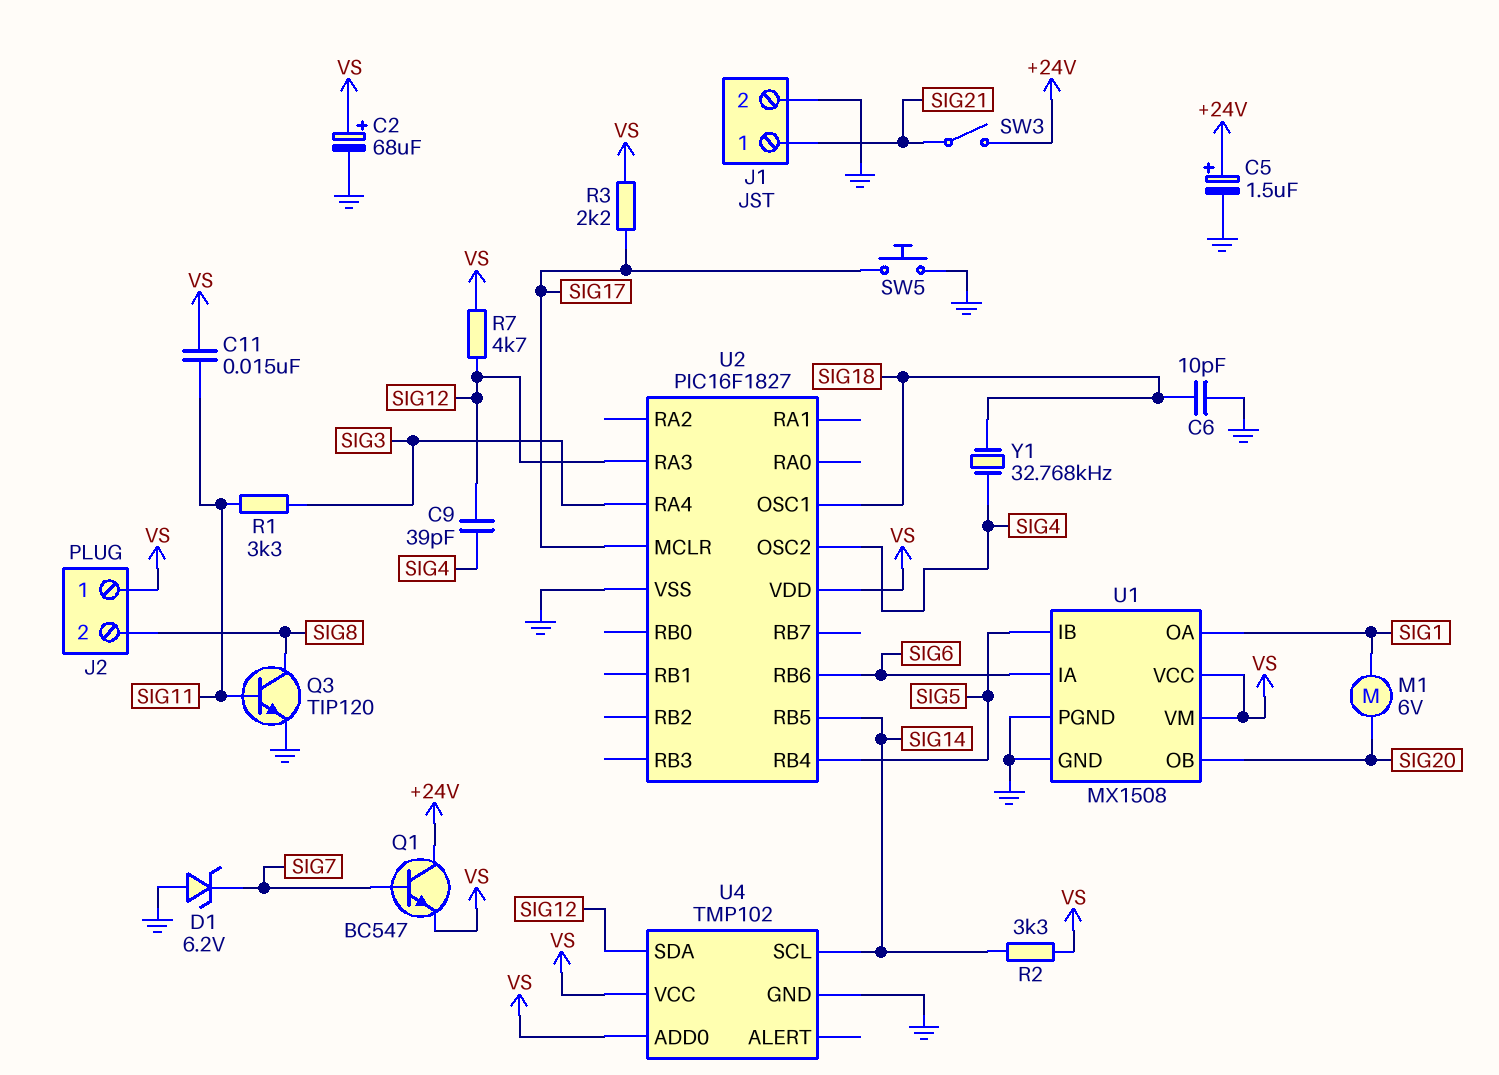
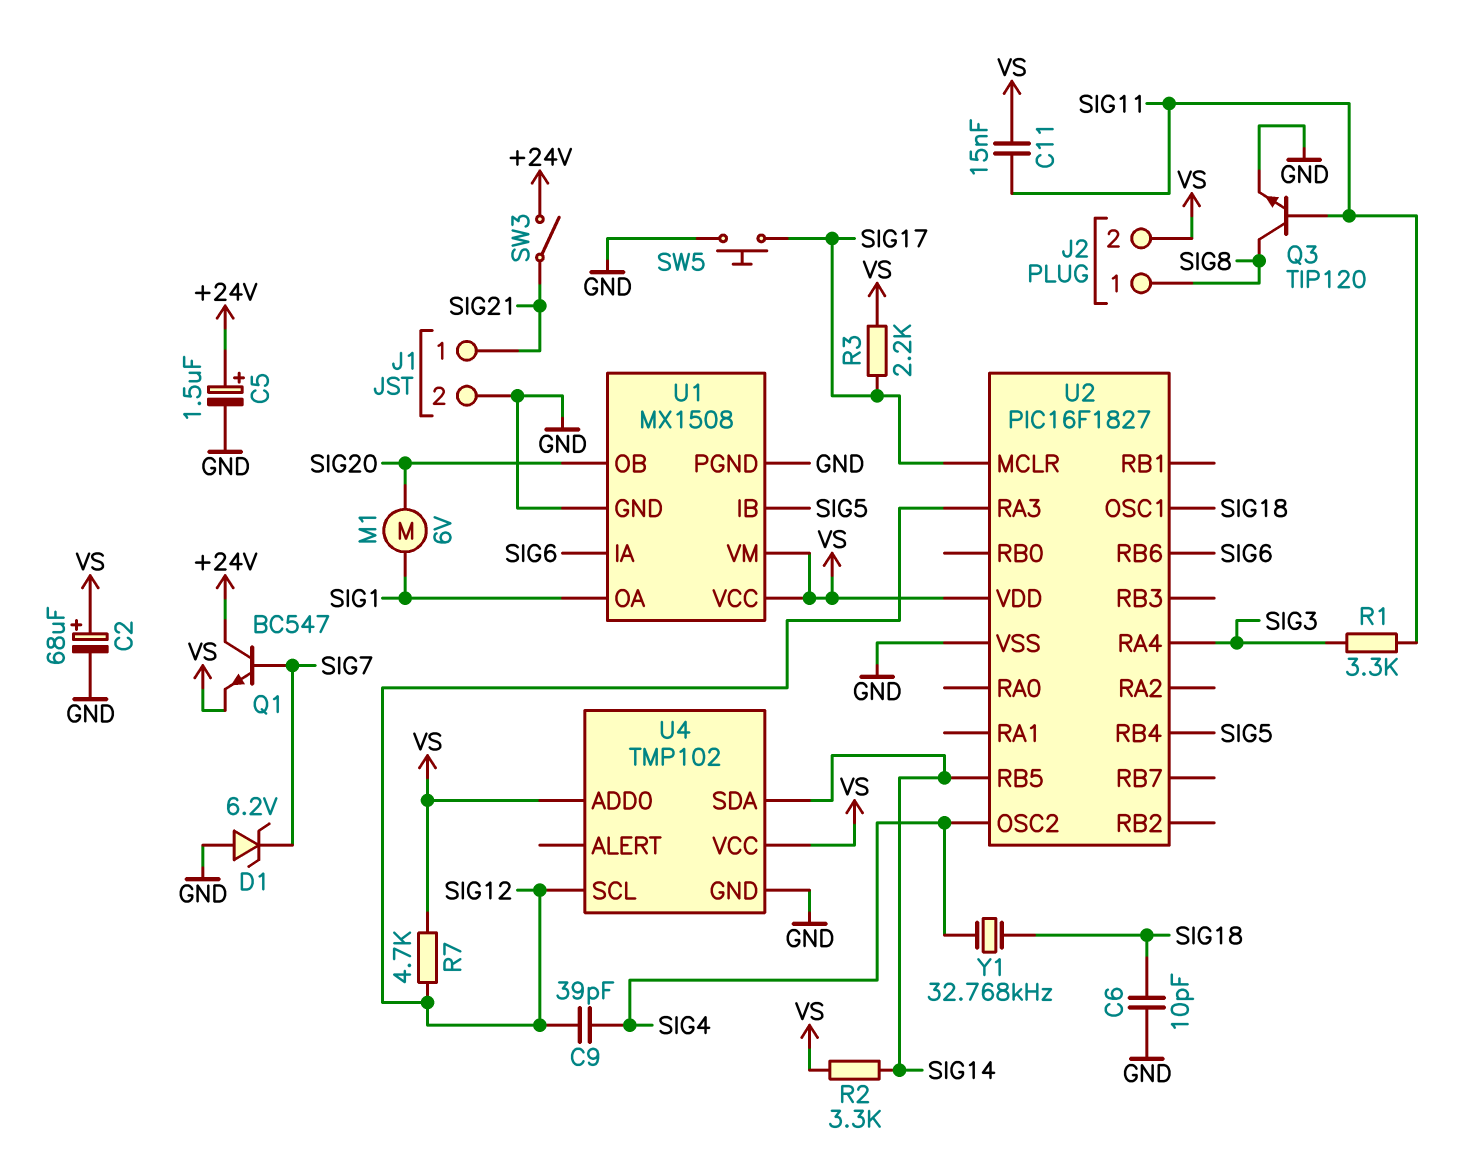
J2 pin 1: VS -> SIG8
J2 pin 2: SIG8 -> VS
U4 pin SCL: SIG14 -> SIG12
U4 pin SDA: SIG12 -> SIG14

